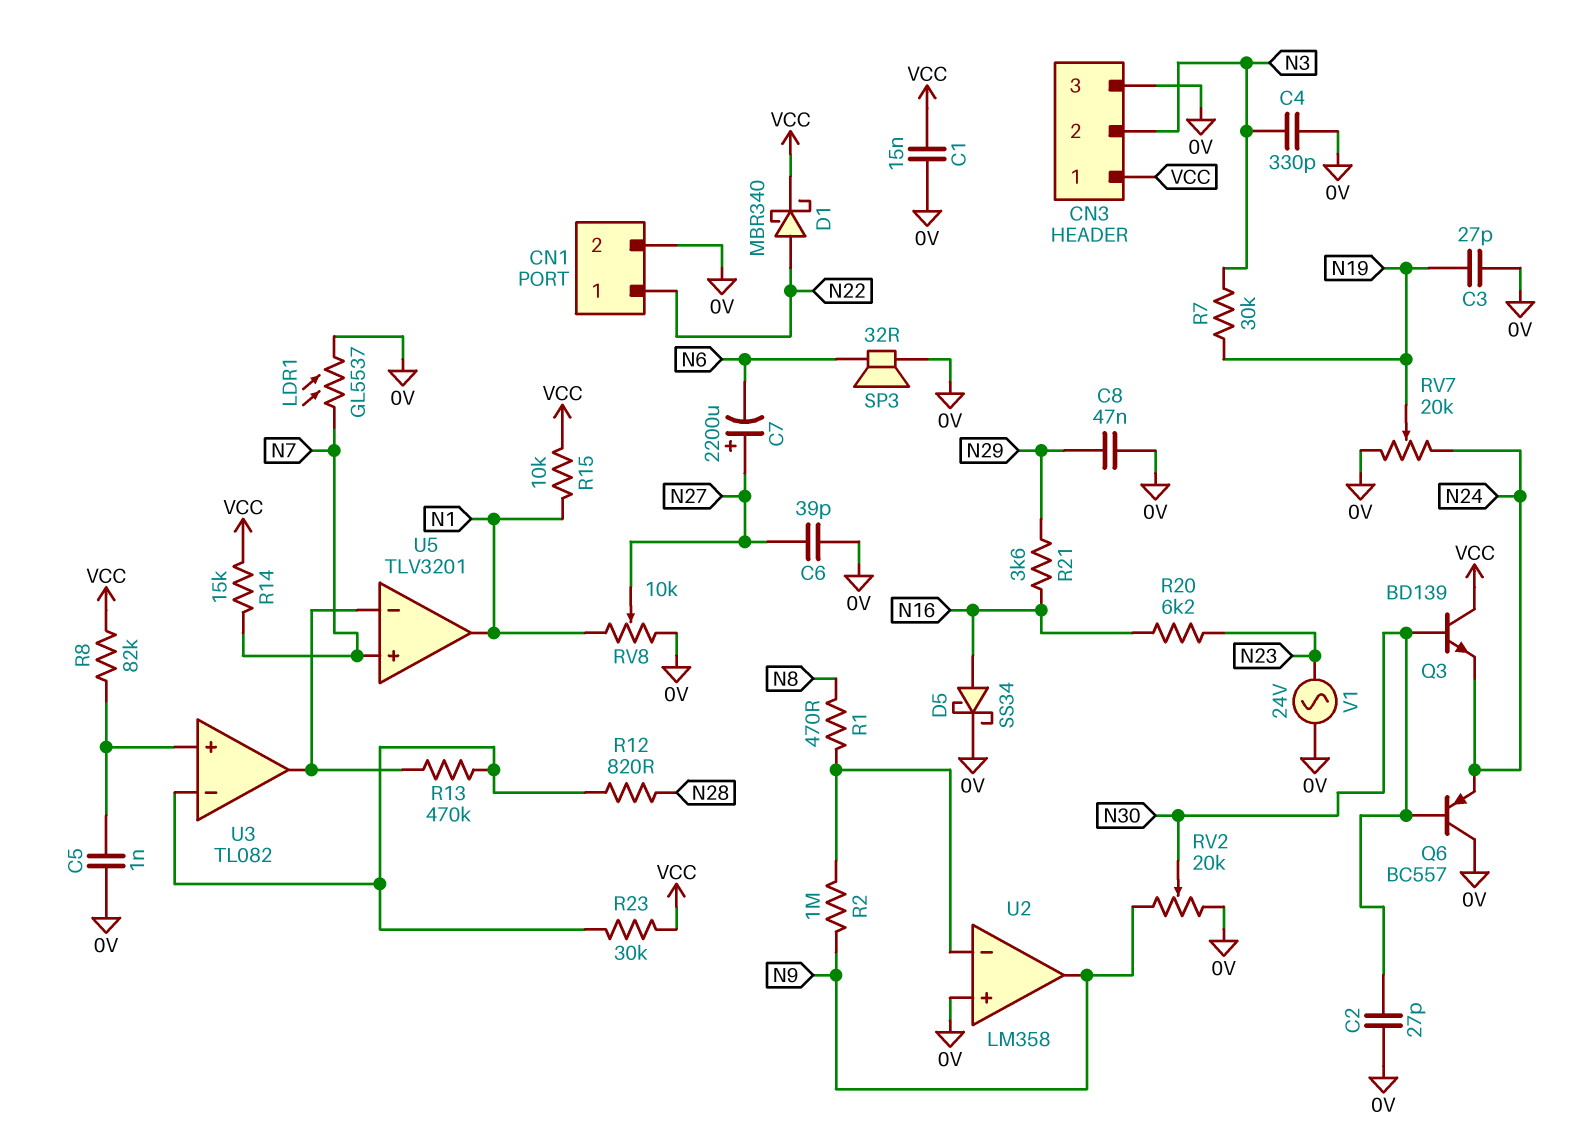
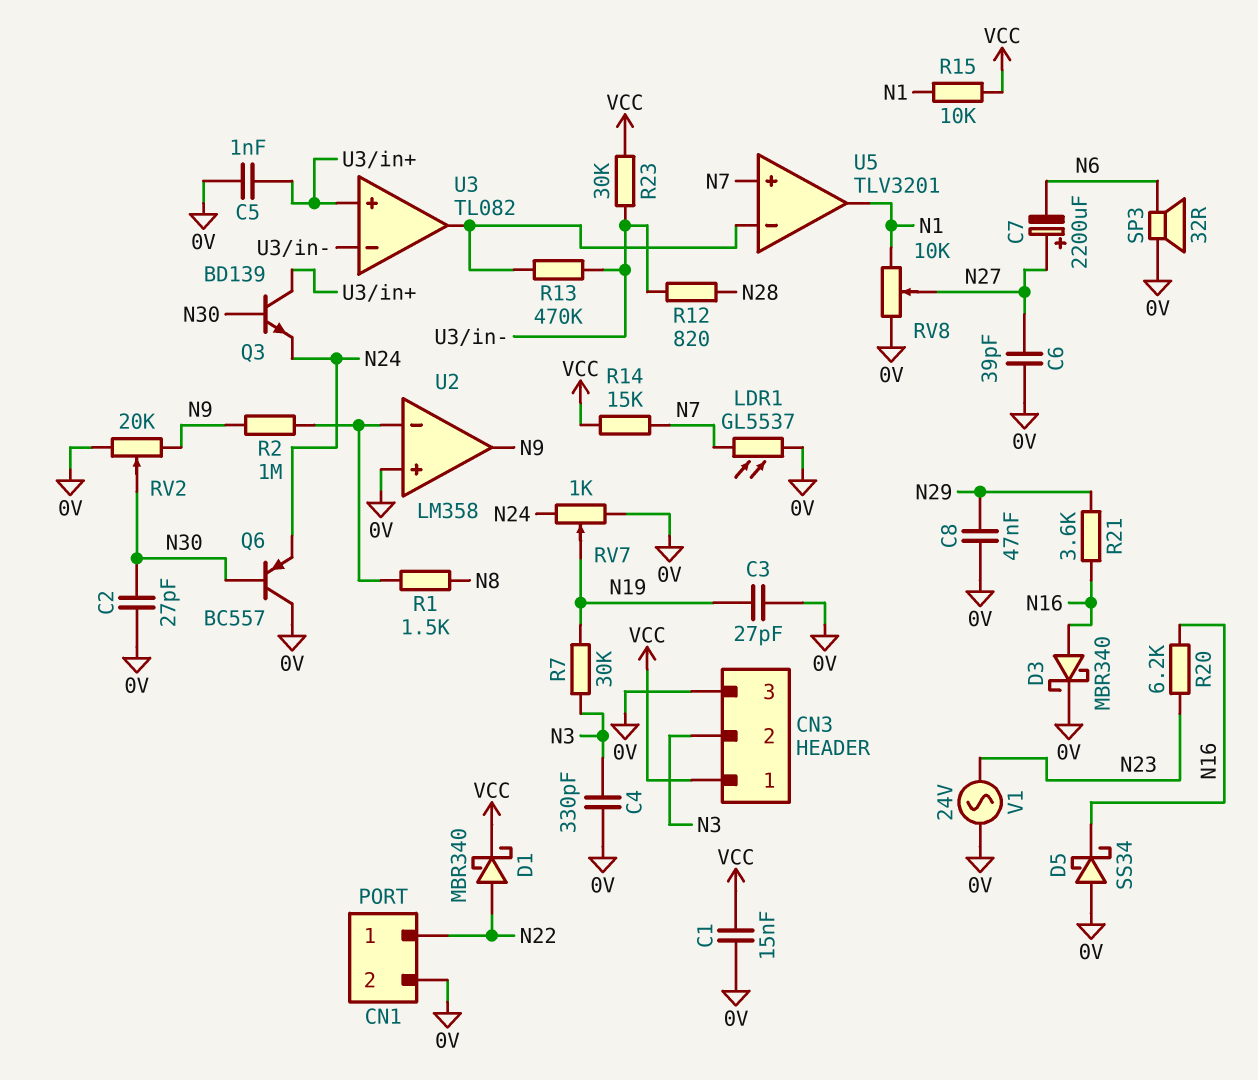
D3: none -> schottky MBR340 (A N16, K 0V)
D5: schottky SS34 (A N16, K 0V) -> schottky SS34 (A 0V, K N16)
Q3: NPN BD139 (B N30, C VCC, E N24) -> NPN BD139 (B N30, C U3/in+, E N24)
R1: 470 (N8, U2/in-) -> 1.5k (N8, U2/in-)
R8: 82k (U3/in+, VCC) -> none
RV7: 20k (0V, N24, wiper N19) -> 1k (0V, N24, wiper N19)

